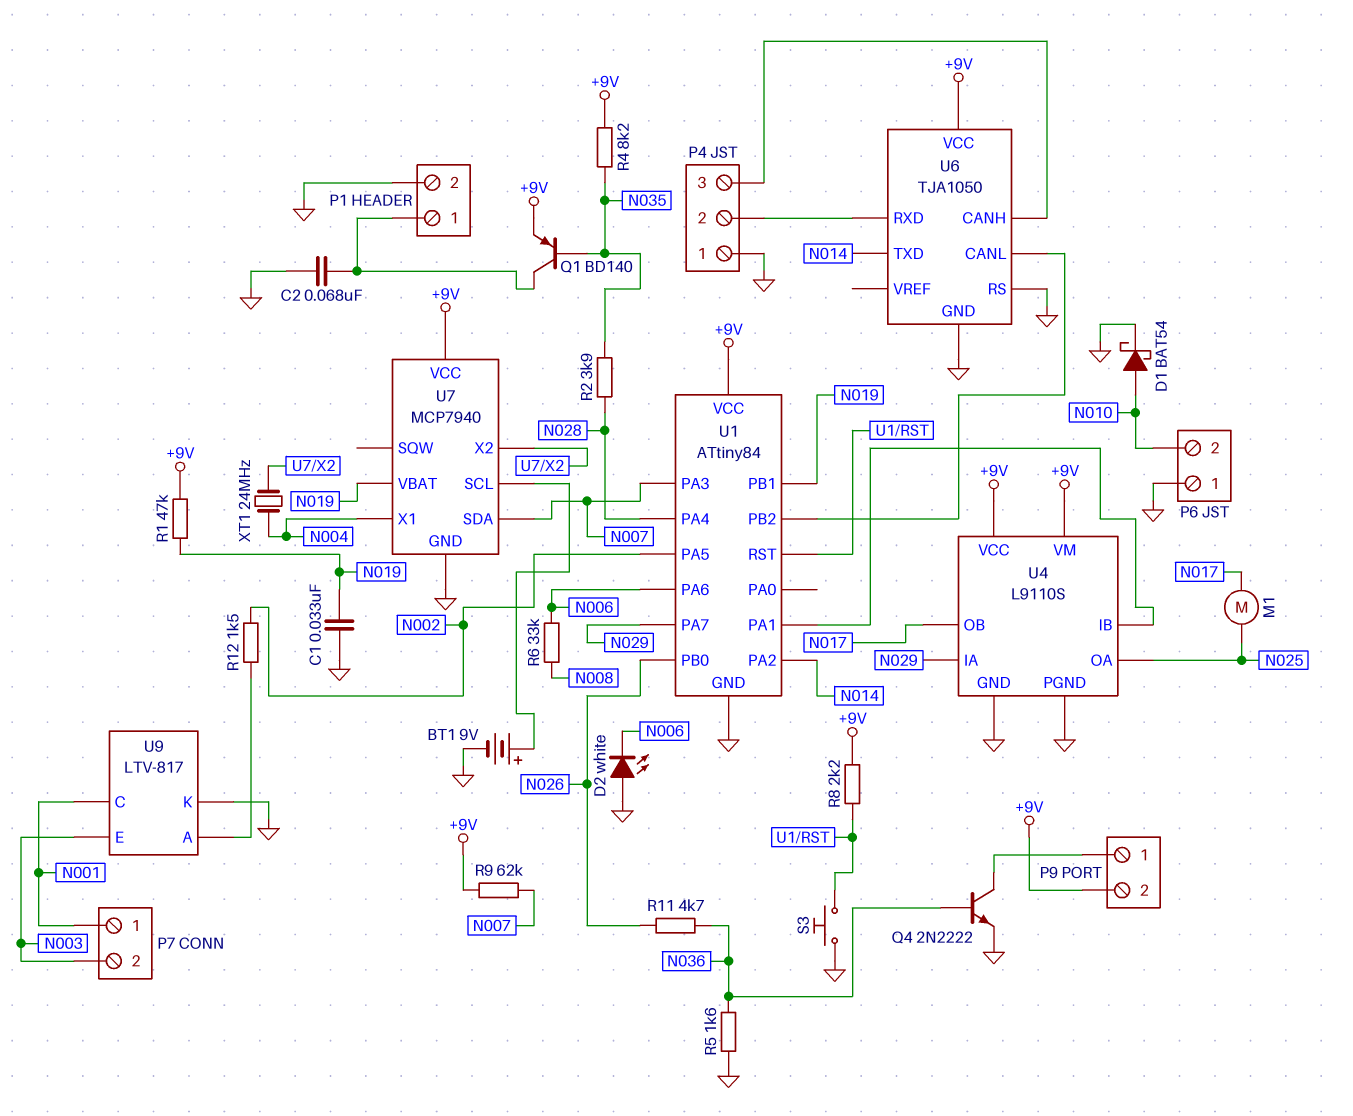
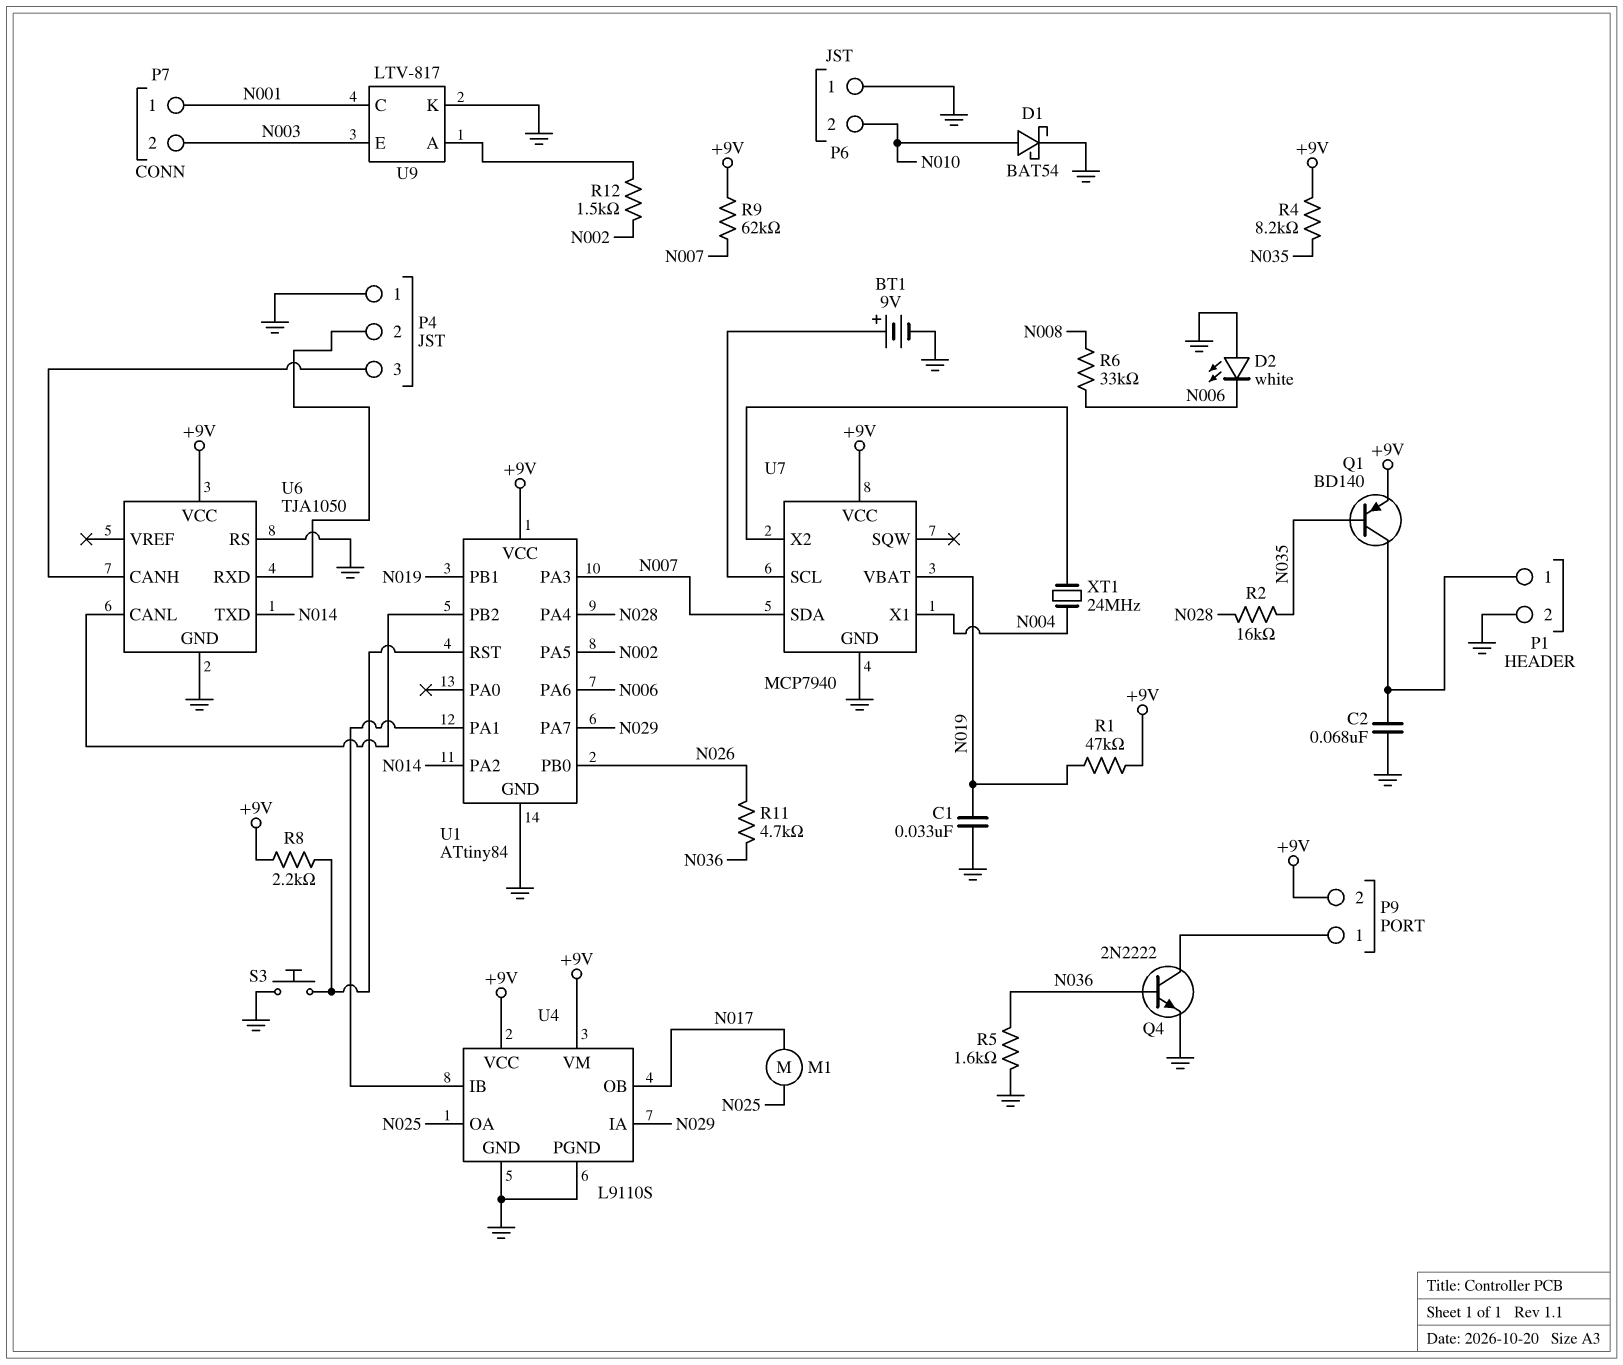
R2: 3.9k (N028, N035) -> 16k (N028, N035)

